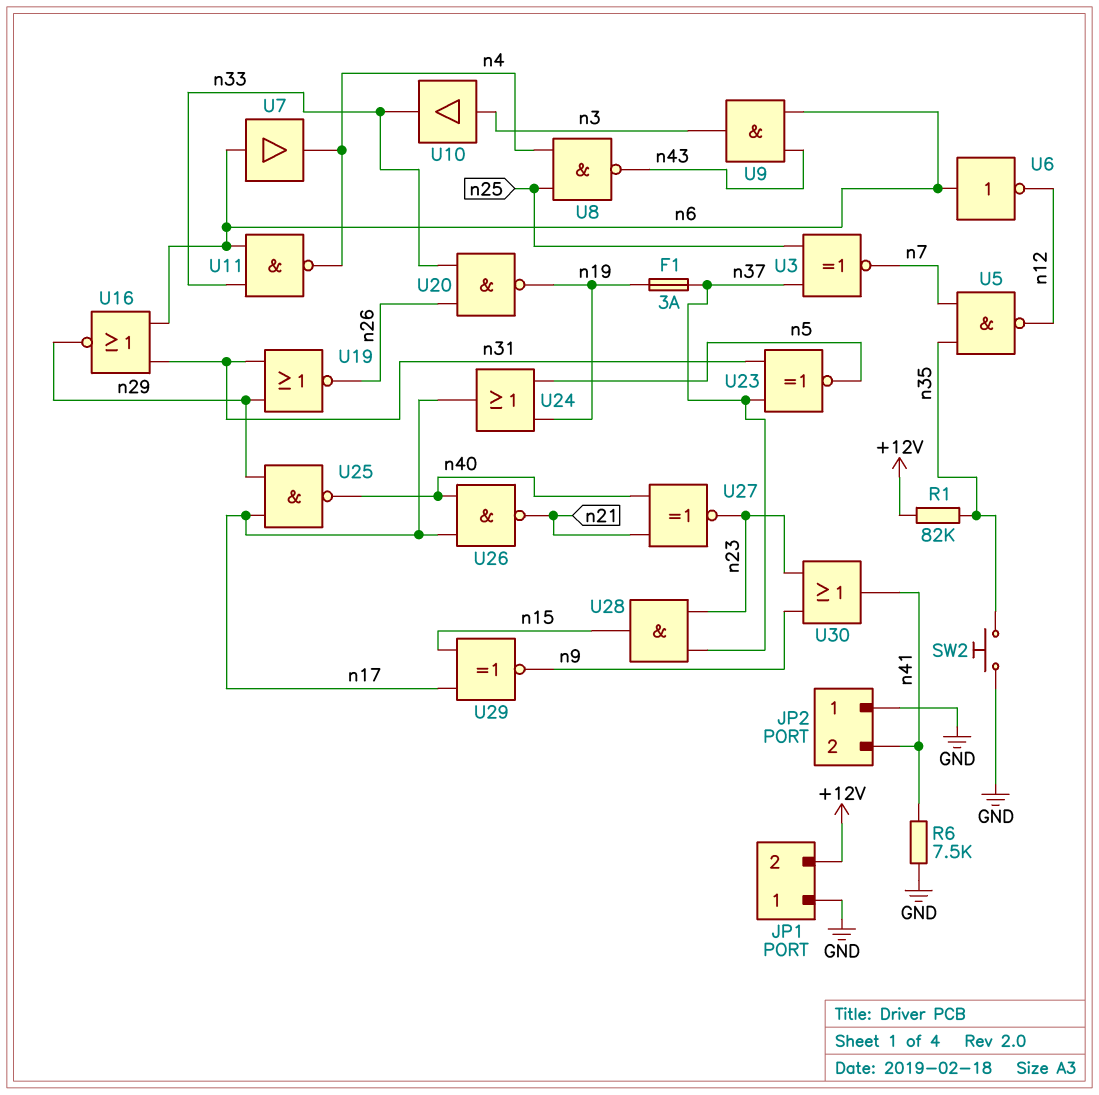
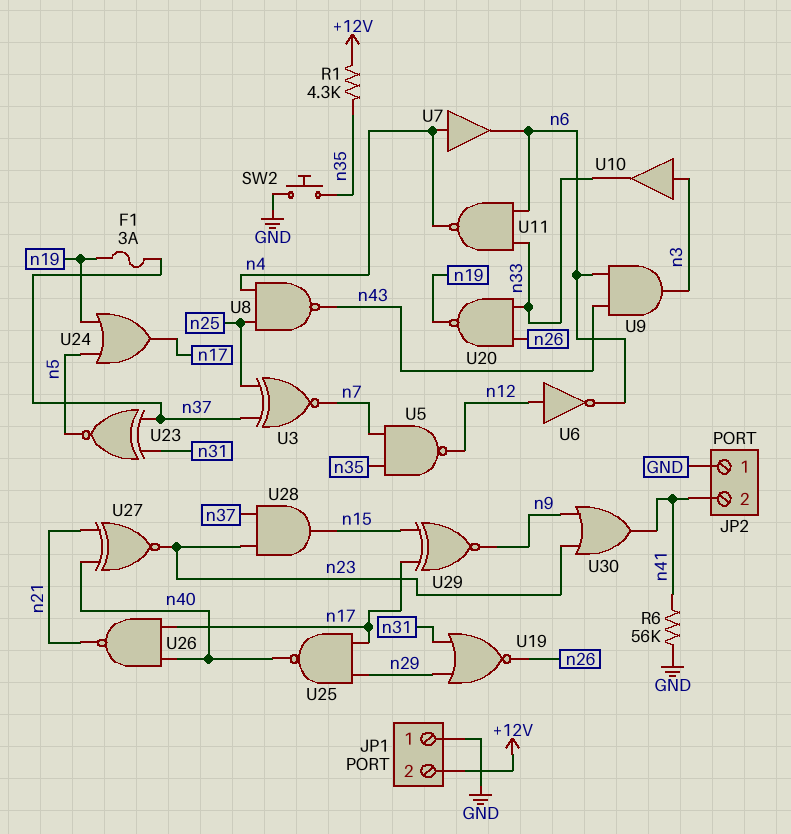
R1: 82k (+12V, n35) -> 4.3k (+12V, n35)
R6: 7.5k (GND, n41) -> 56k (GND, n41)
U6: NOT (in n6, out n12) -> NOT (in n12, out n6)
U7: buffer (in n6, out n4) -> buffer (in n4, out n6)
U16: NOR (in n6, in n31, out n29) -> none

